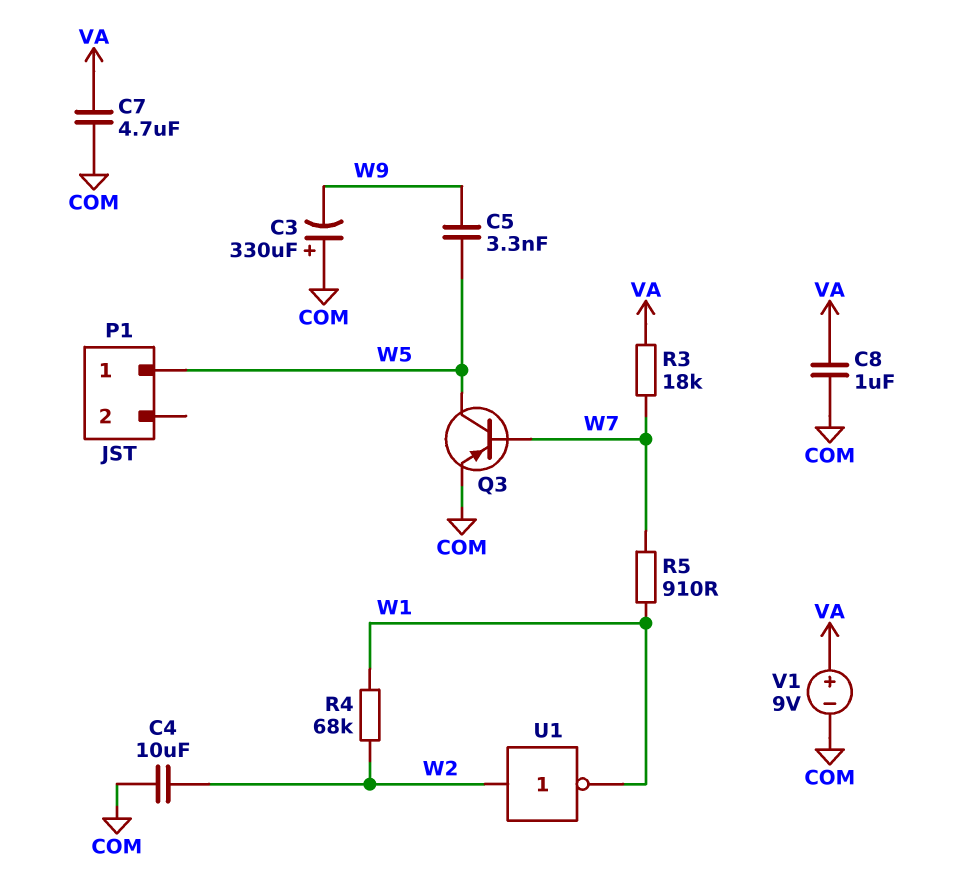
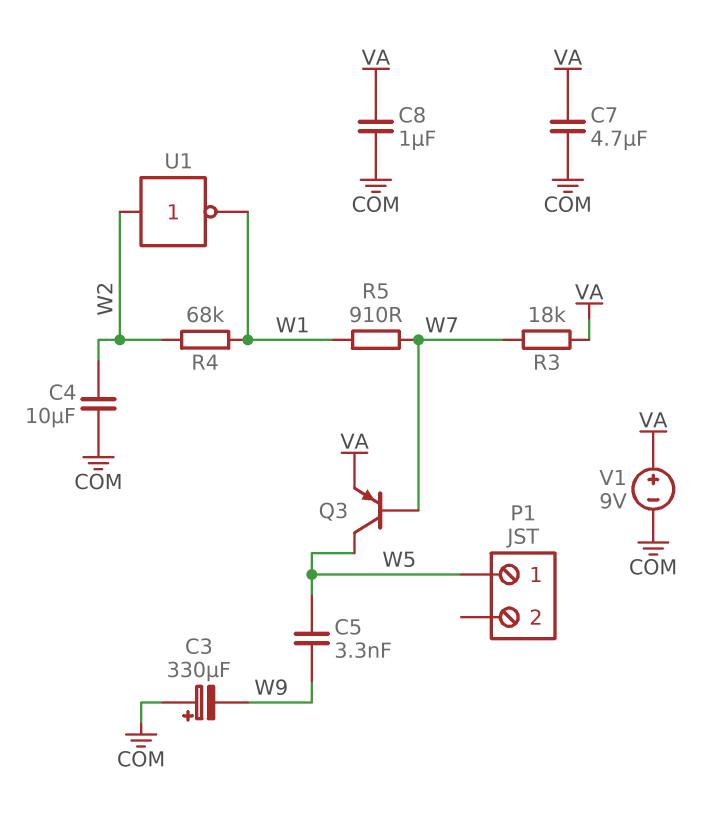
Q3: PNP (B W7, C W5, E COM) -> PNP (B W7, C W5, E VA)

